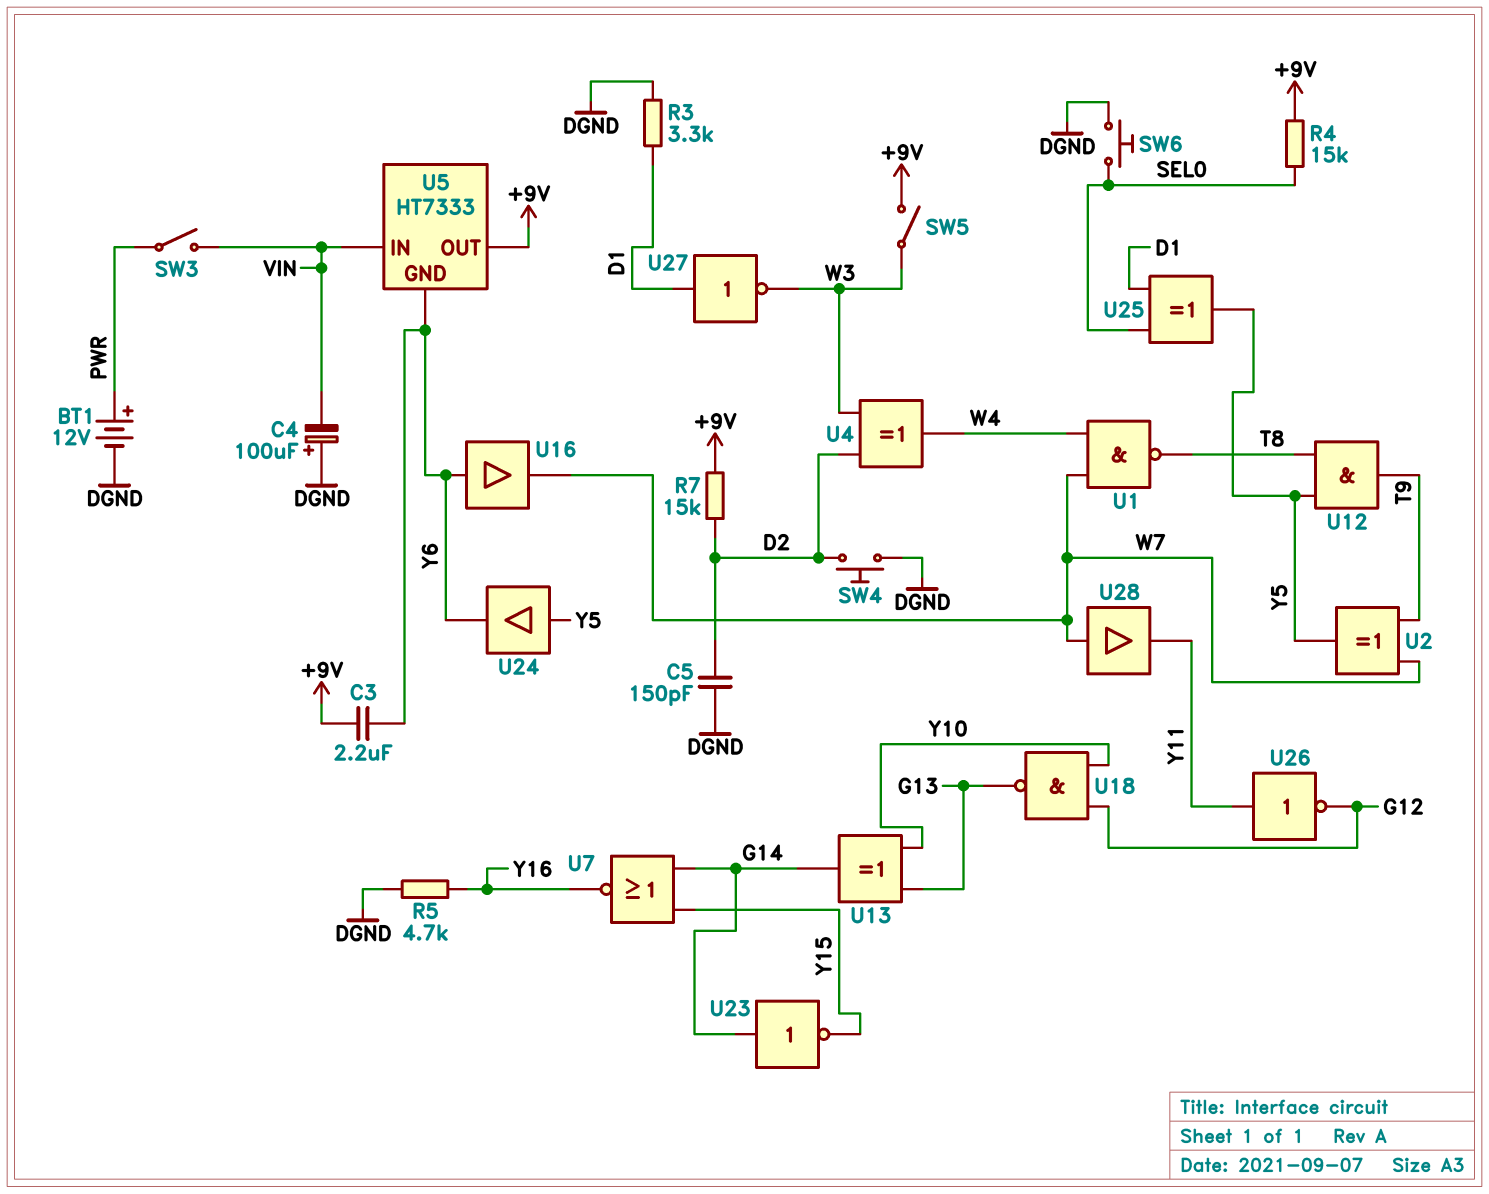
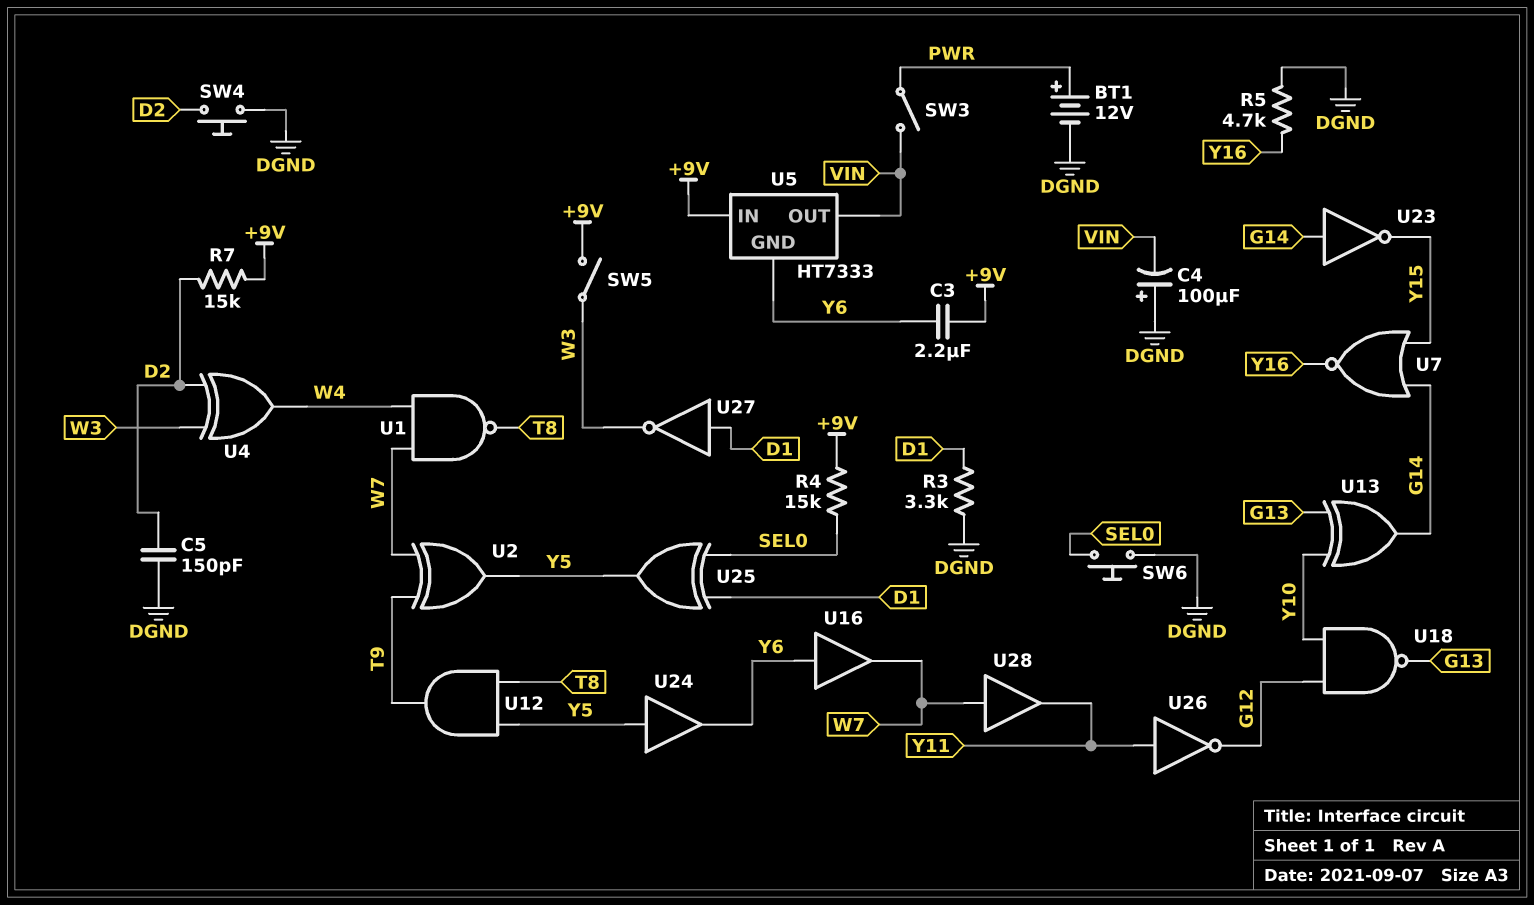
U5 pin IN: VIN -> +9V
U5 pin OUT: +9V -> VIN

